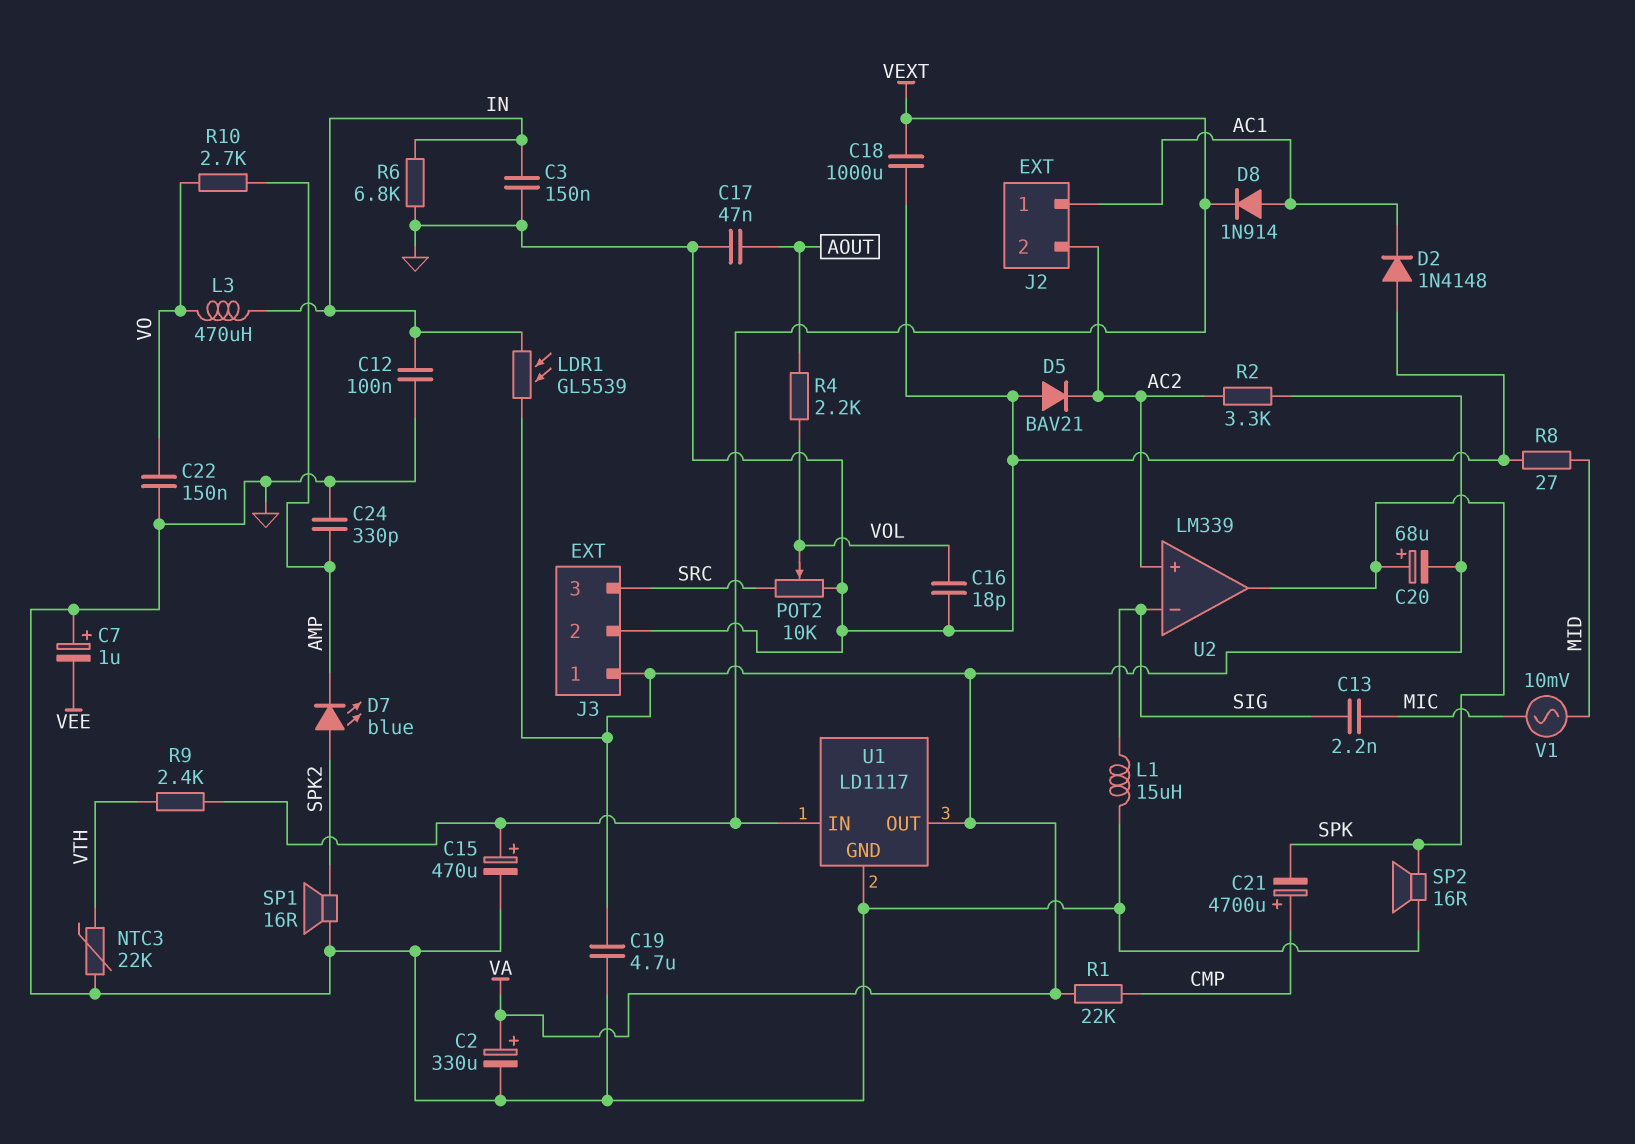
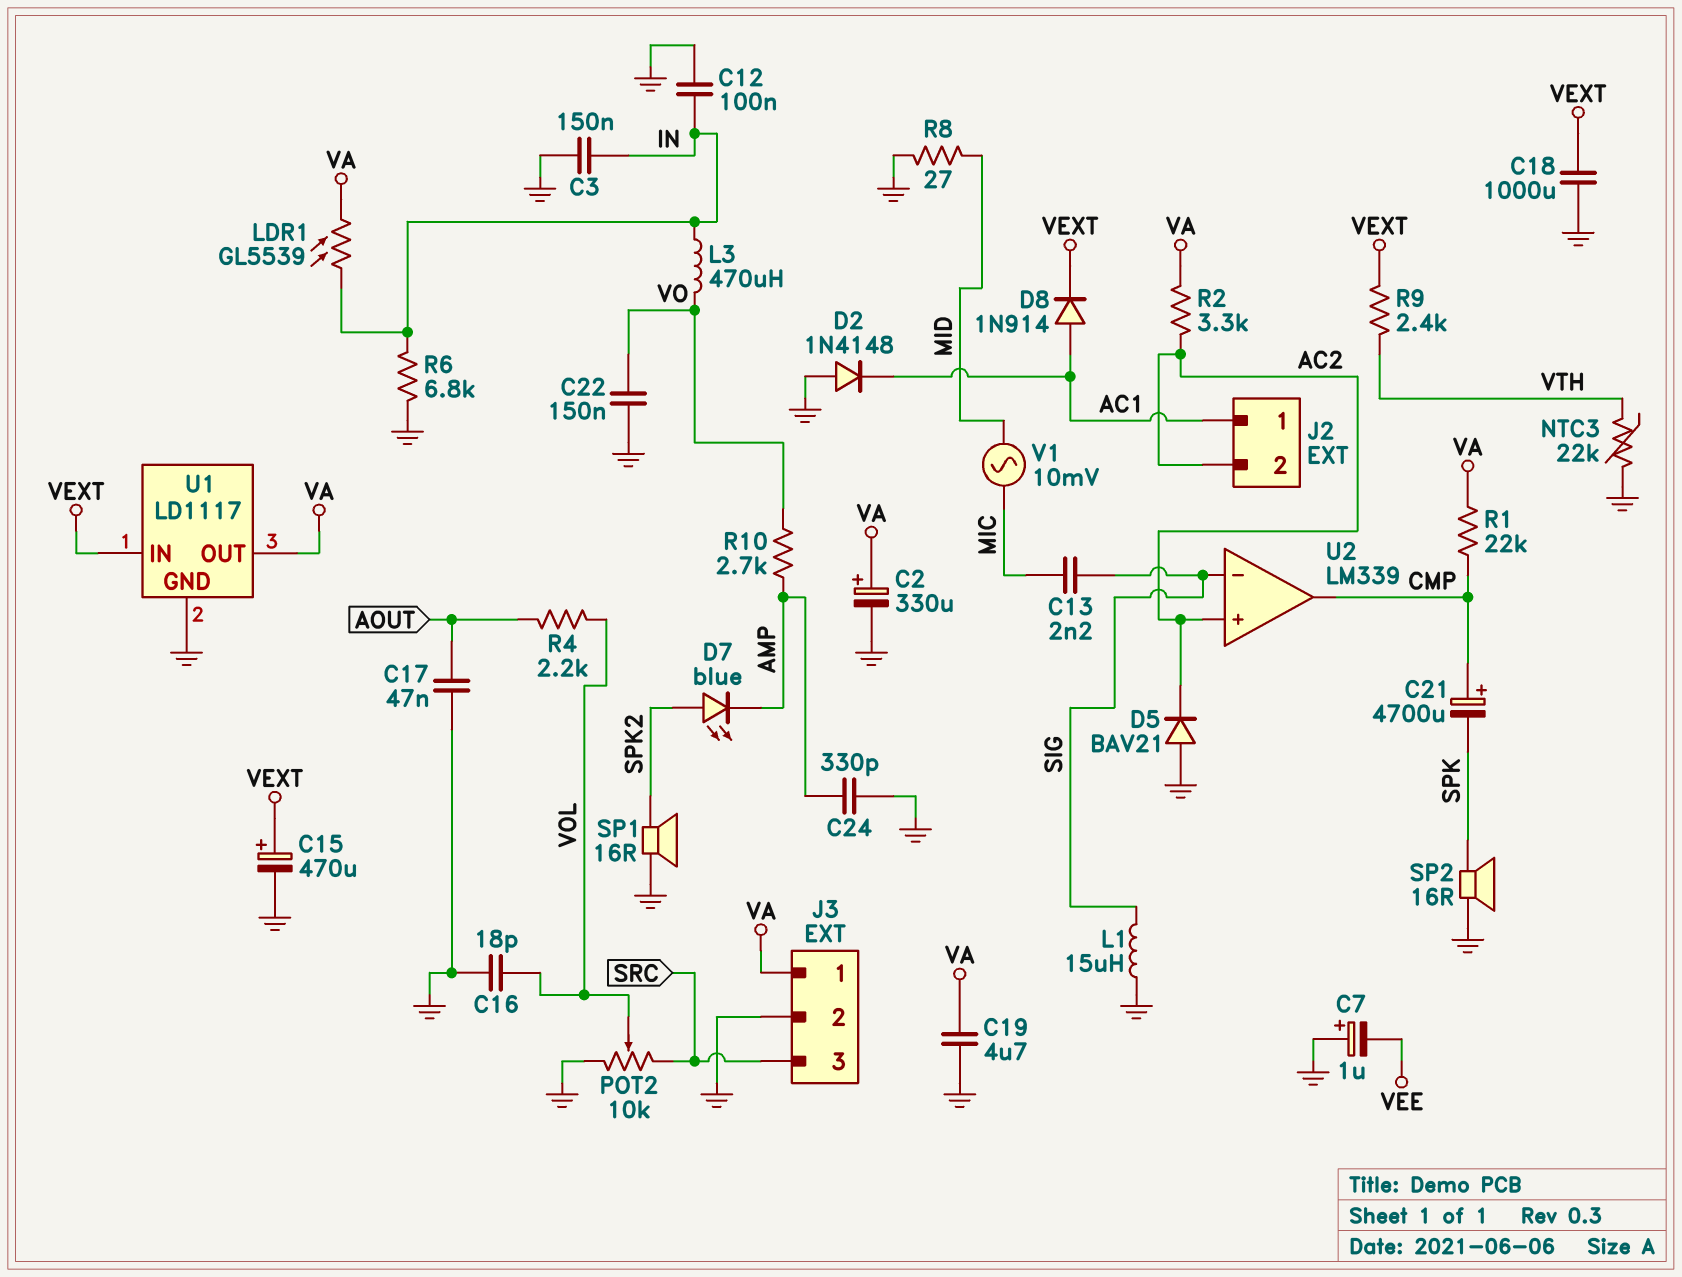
C20: 68uF (plus SPK, minus VA) -> none
U2 pin out: SPK -> CMP

